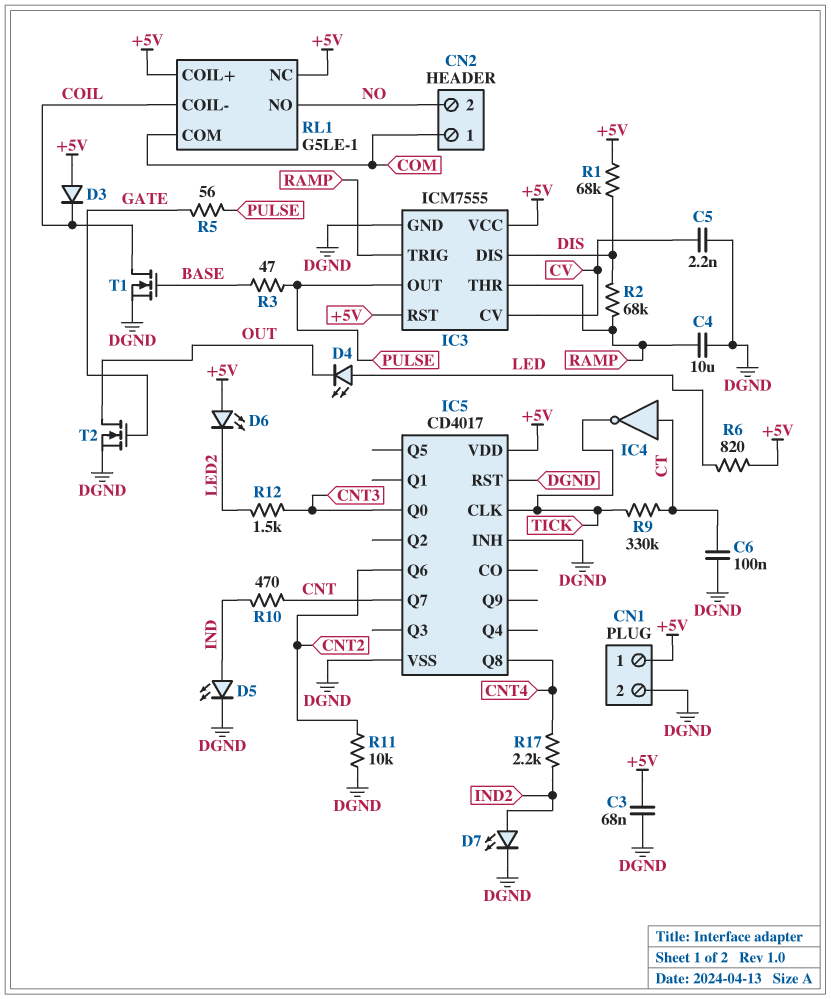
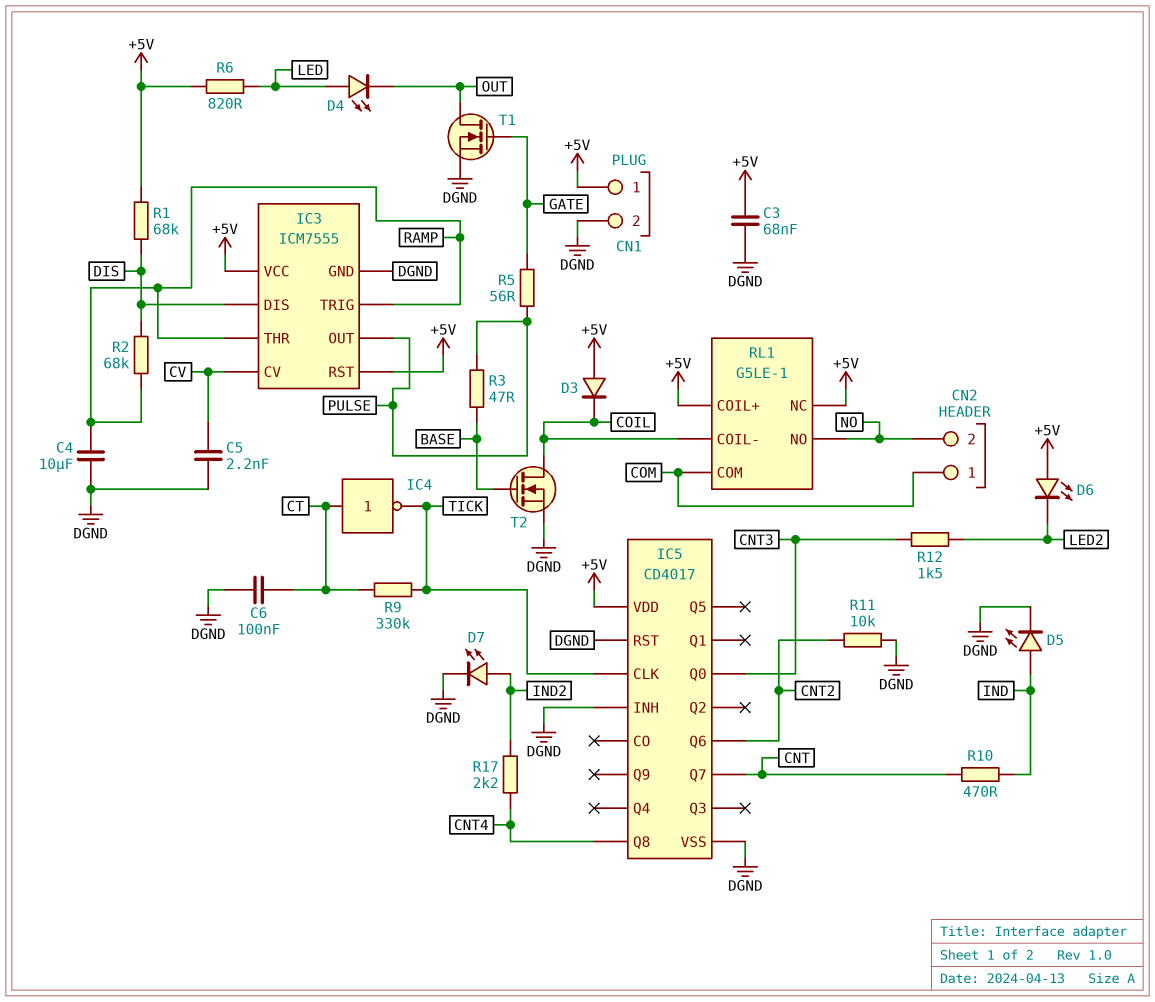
T1: NMOS (G BASE, D COIL, S DGND) -> NMOS (G GATE, D OUT, S DGND)
T2: NMOS (G GATE, D OUT, S DGND) -> NMOS (G BASE, D COIL, S DGND)

